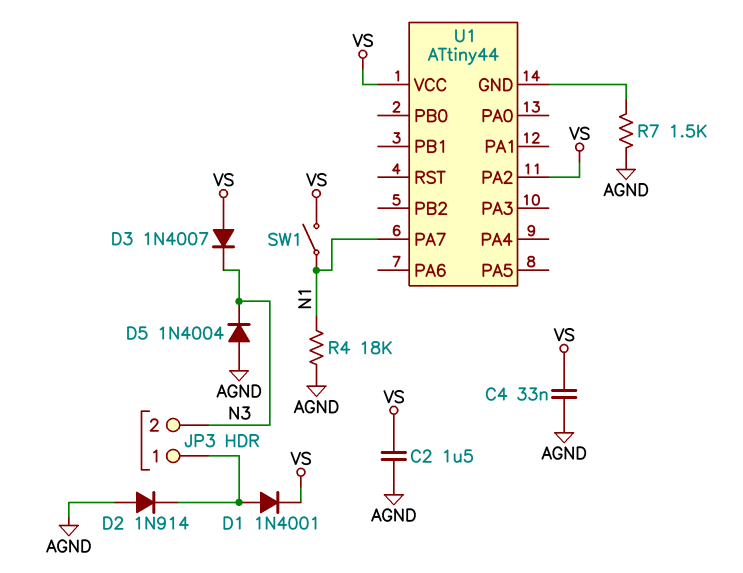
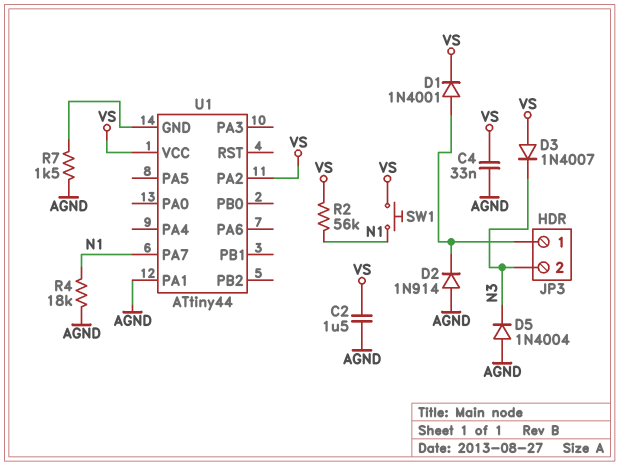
R2: none -> 56k (N1, VS)
SW1: switch (N1, VS) -> button (N1, VS)
U1 pin PA1: none -> AGND

